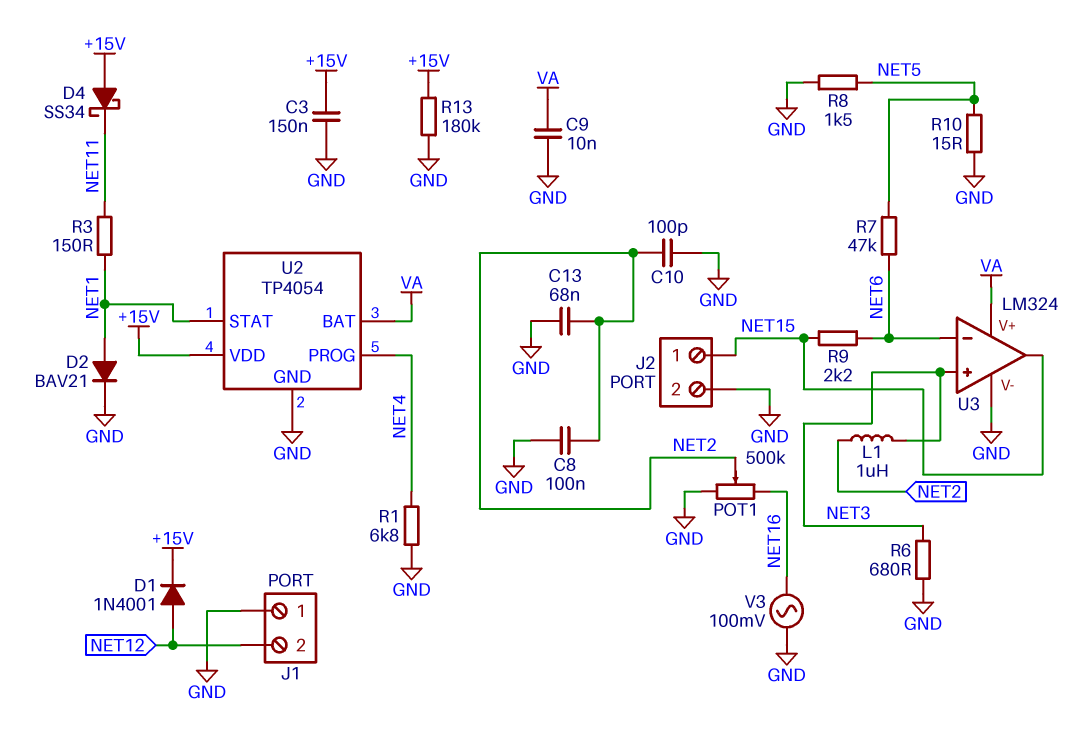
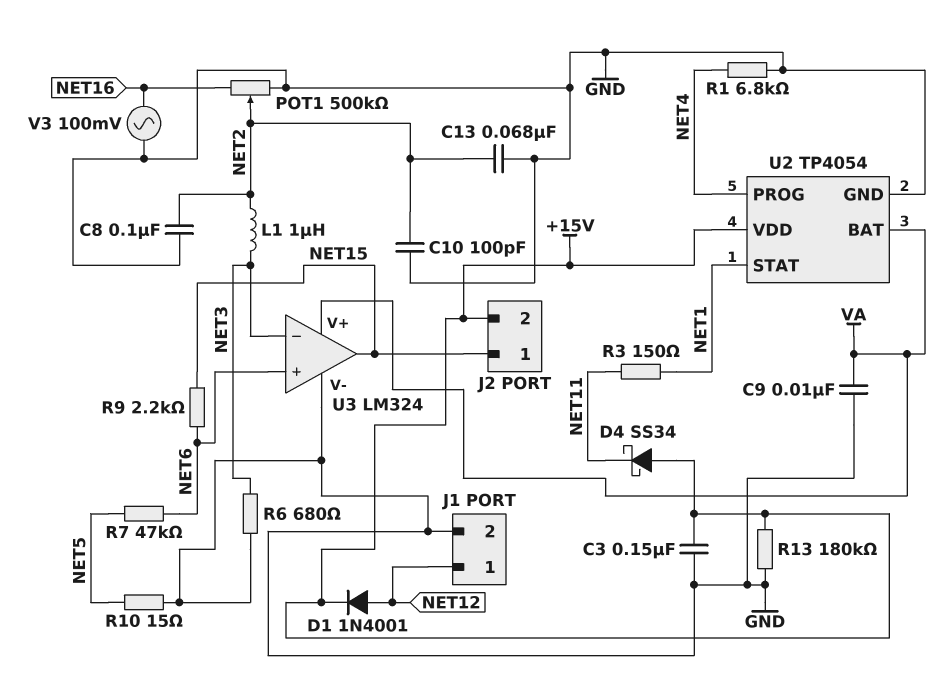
D2: diode BAV21 (A NET1, K GND) -> none
J1 pin 1: GND -> NET12
J1 pin 2: NET12 -> GND
J2 pin 2: GND -> +15V
R8: 1.5k (GND, NET5) -> none
U3 pin in+: NET3 -> NET6
U3 pin in-: NET6 -> NET3

